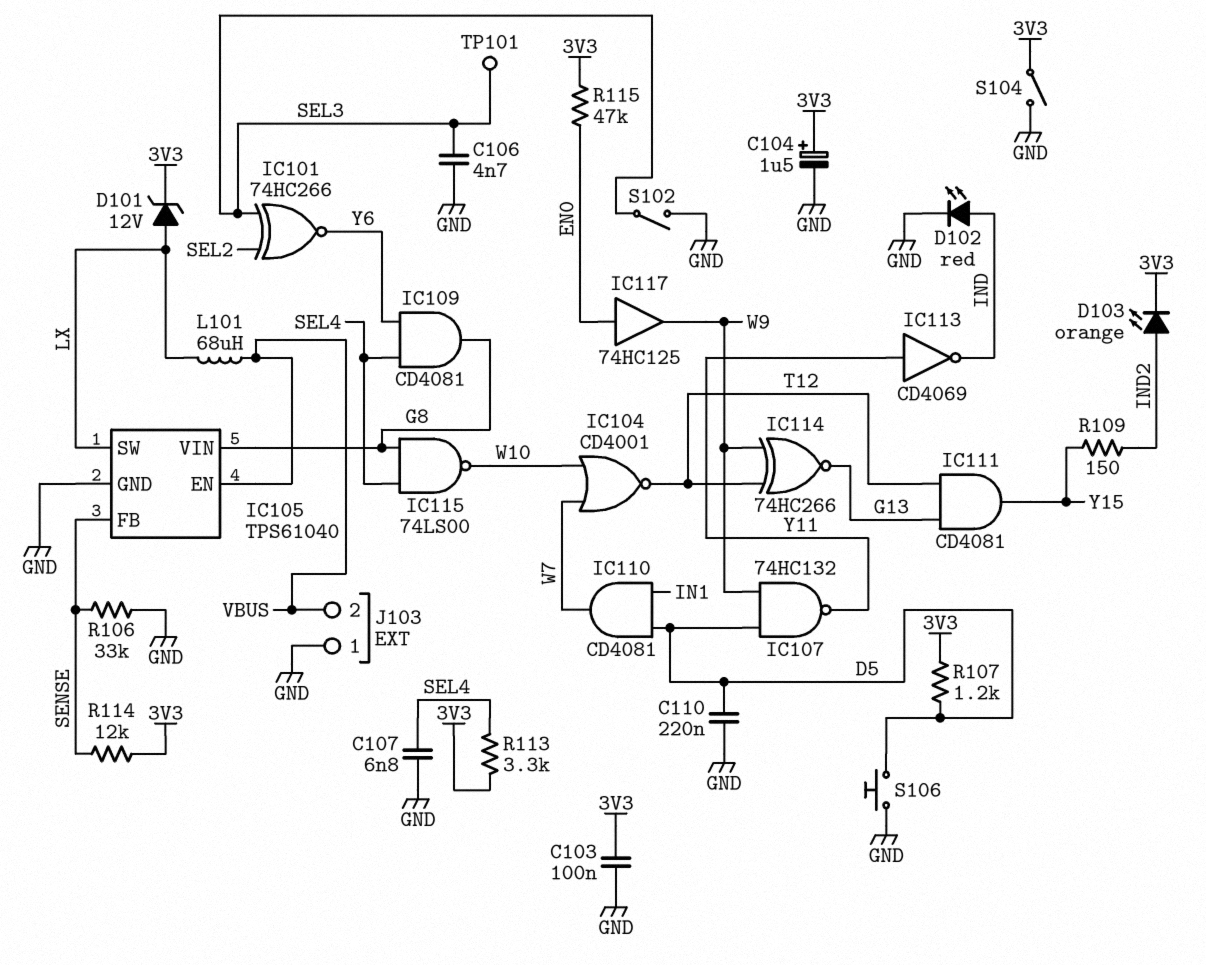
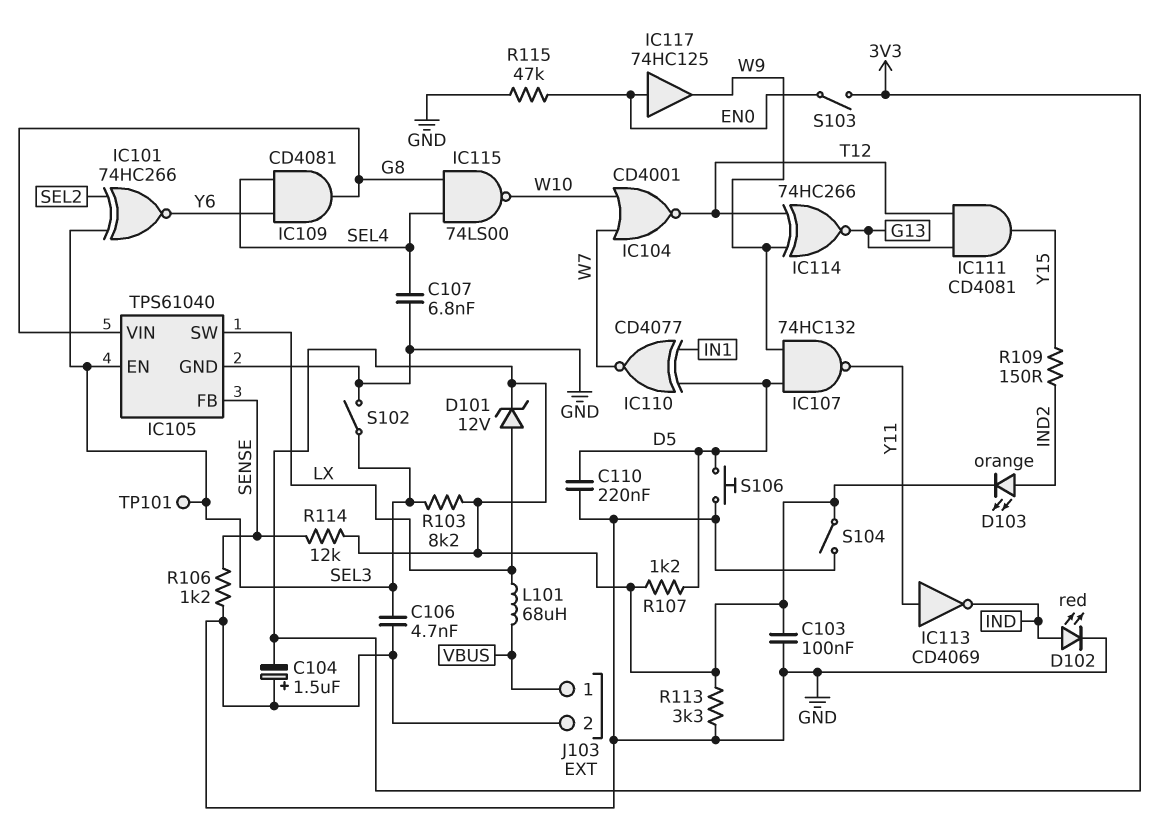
C104: 1.5uF (plus 3V3, minus GND) -> 1.5uF (plus GND, minus 3V3)
IC105 pin EN: VBUS -> SEL3
IC110: AND CD4081 (in D5, in IN1, out W7) -> XNOR CD4077 (in D5, in IN1, out W7)
J103 pin 1: GND -> VBUS
J103 pin 2: VBUS -> GND
R103: none -> 8.2k (3V3, SEL3)
R106: 33k (GND, SENSE) -> 1.2k (GND, SENSE)
R113: 3.3k (3V3, SEL4) -> 3.3k (3V3, GND)
R115: 47k (3V3, EN0) -> 47k (EN0, GND)
S103: none -> switch (3V3, EN0)

